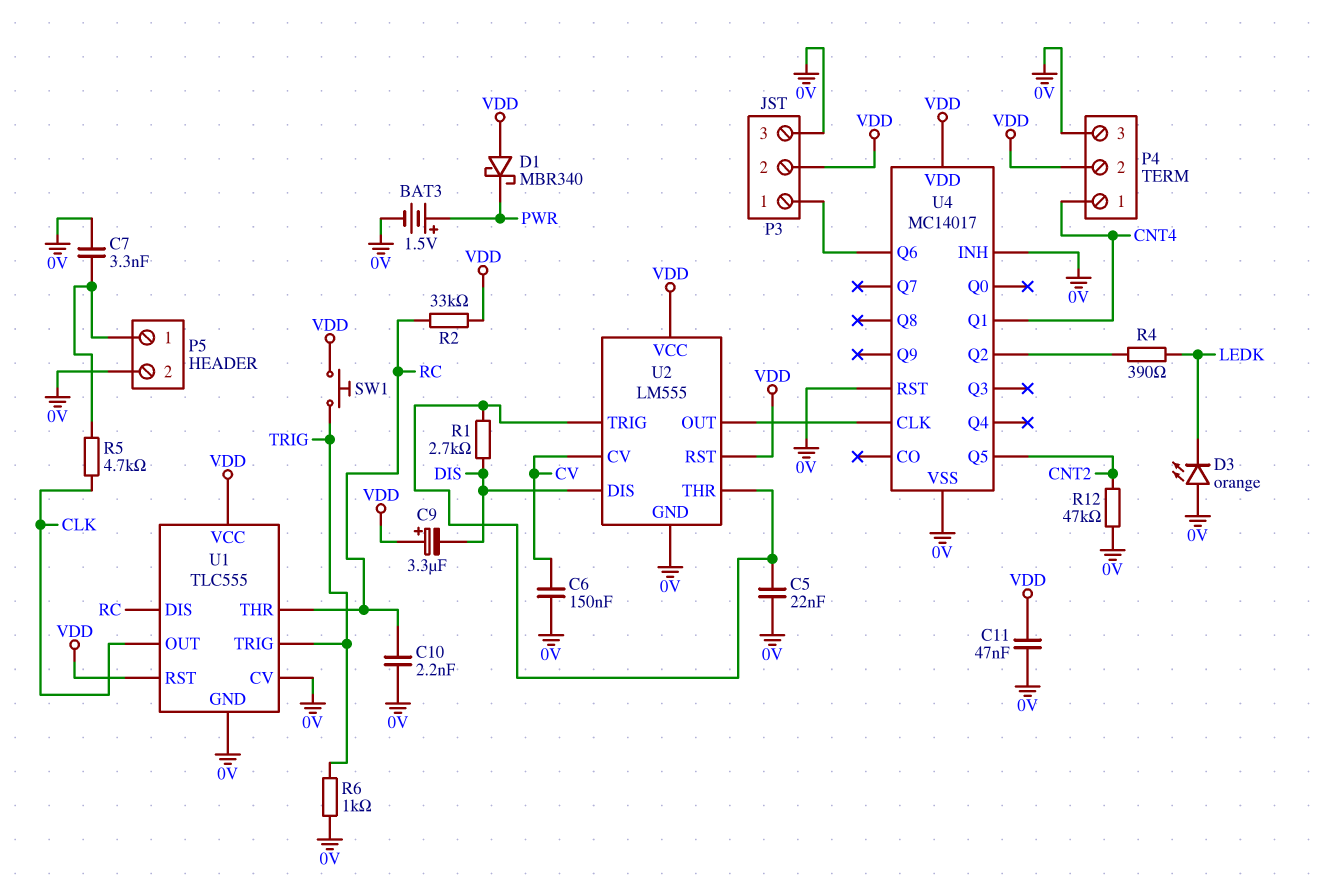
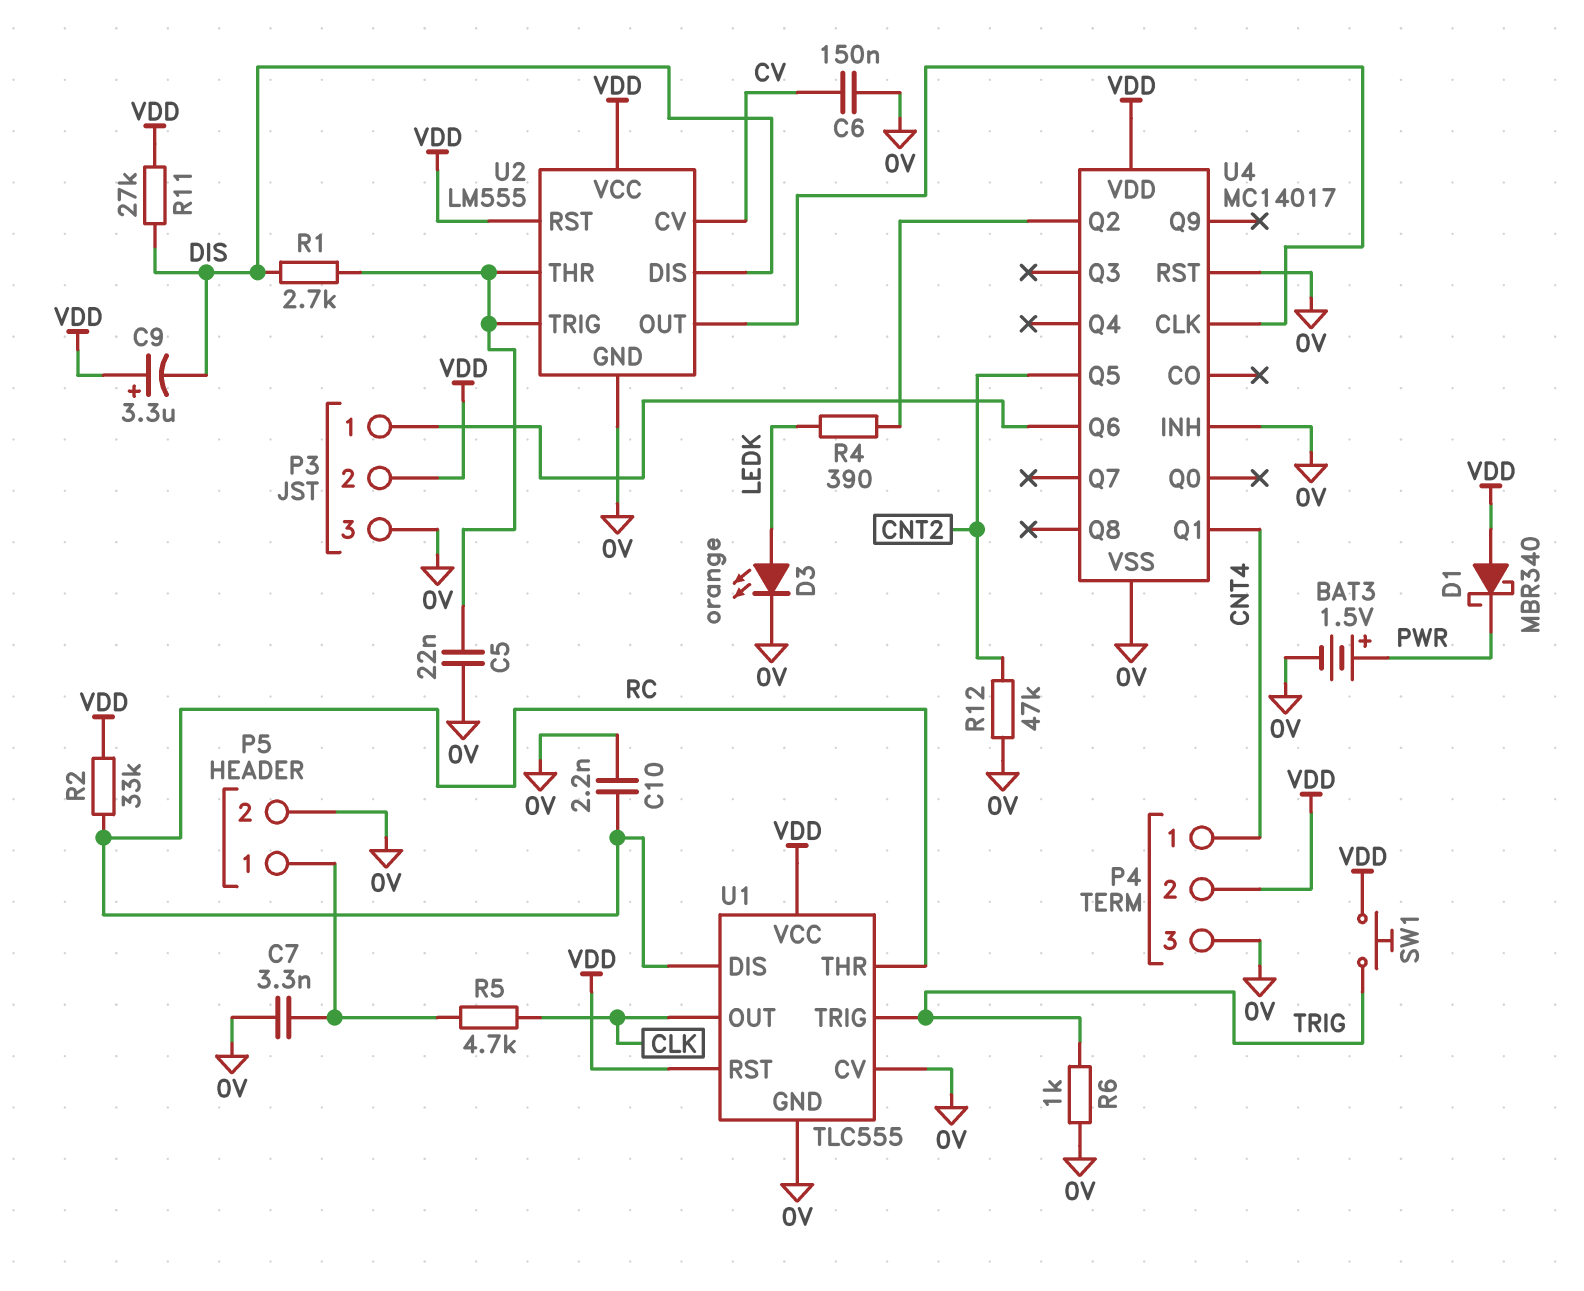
C11: 47nF (0V, VDD) -> none
D3: LED orange (A 0V, K LEDK) -> LED orange (A LEDK, K 0V)
R11: none -> 27k (DIS, VDD)

